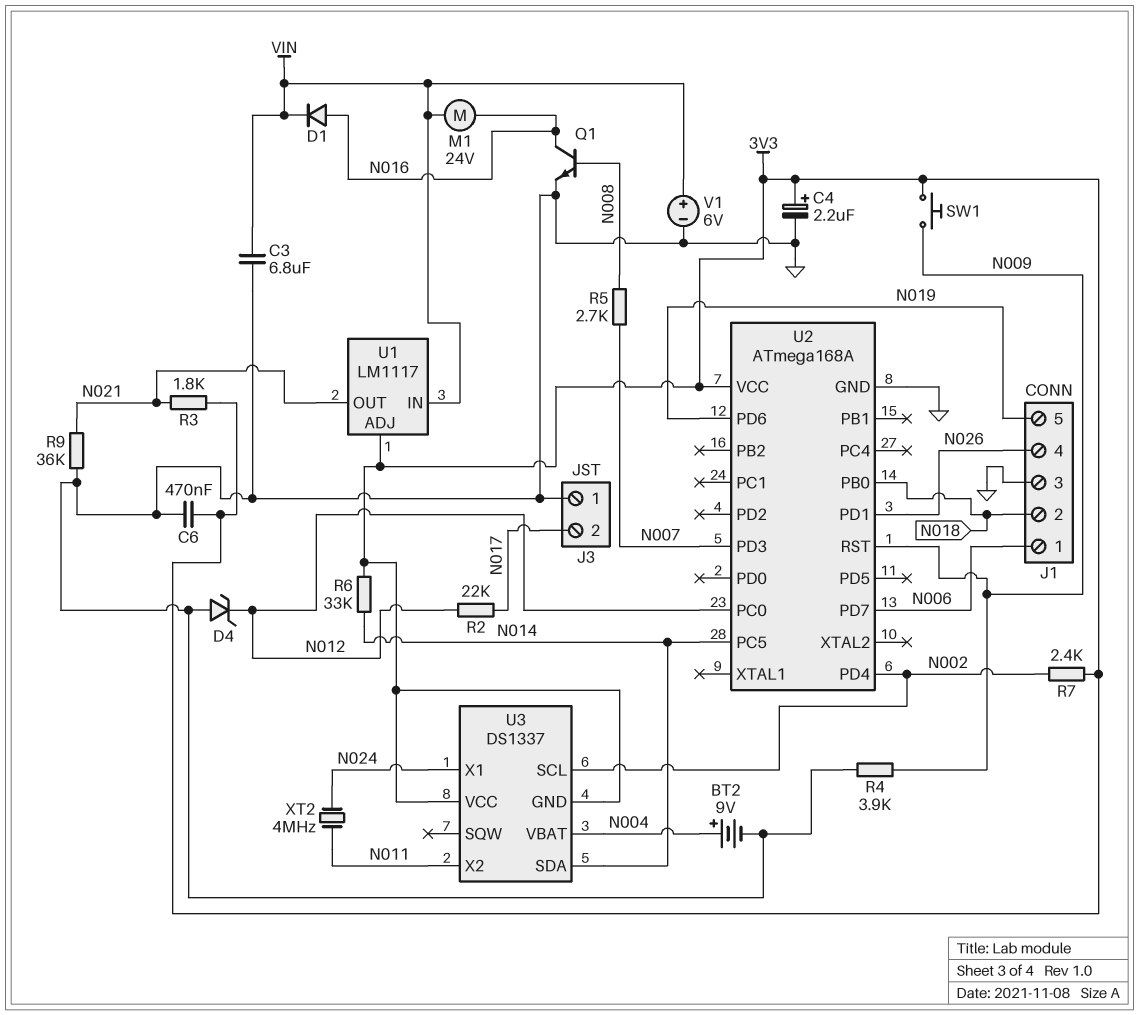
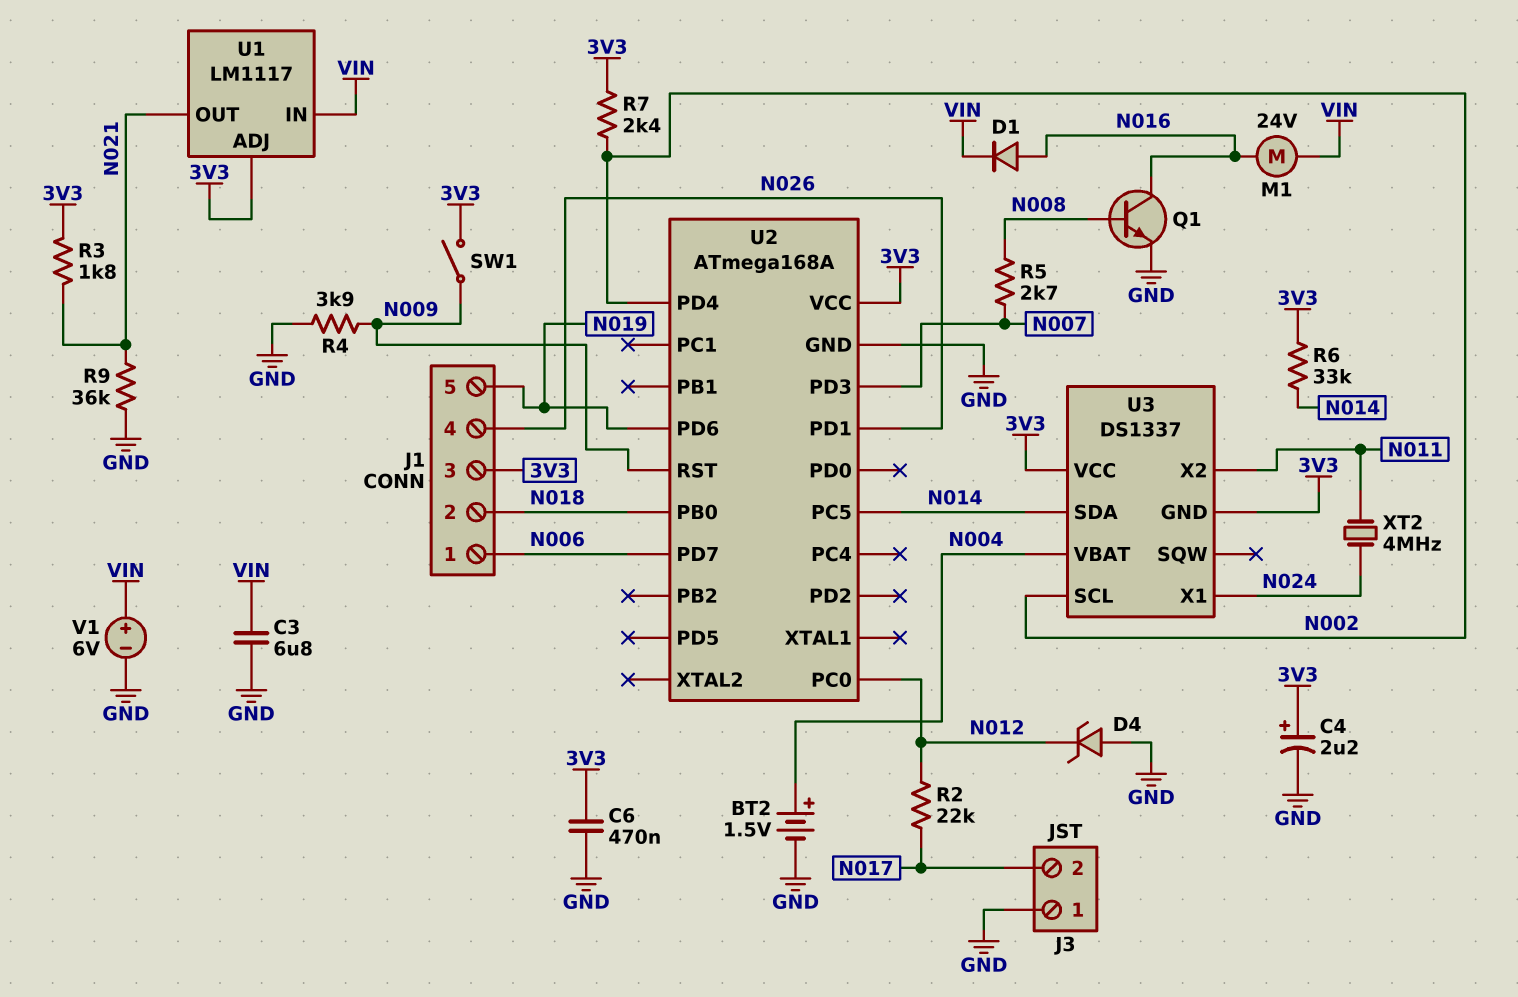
BT2: 9V (plus N004, minus GND) -> 1.5V (plus N004, minus GND)
J1 pin 3: GND -> 3V3
SW1: button (3V3, N009) -> switch (3V3, N009)

